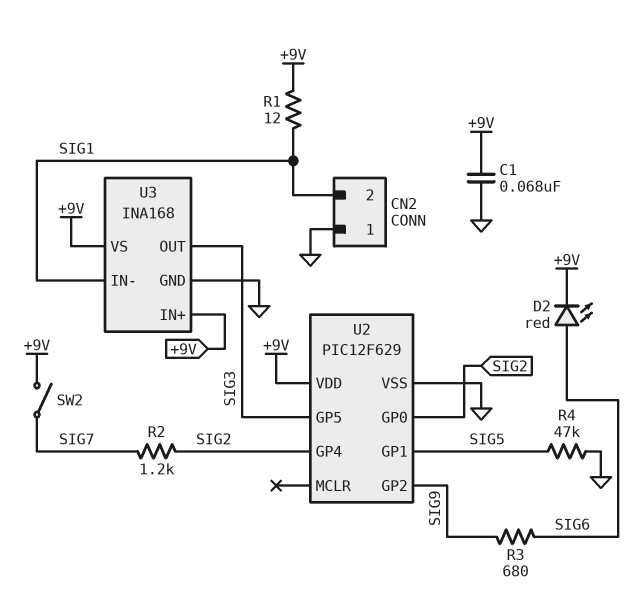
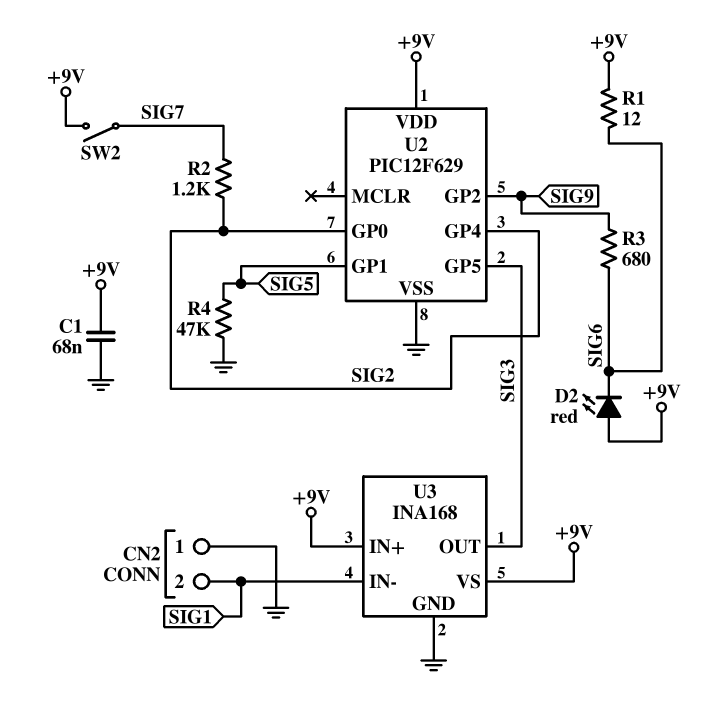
D2: LED red (A SIG6, K +9V) -> LED red (A +9V, K SIG6)
R1: 12 (+9V, SIG1) -> 12 (+9V, SIG6)

